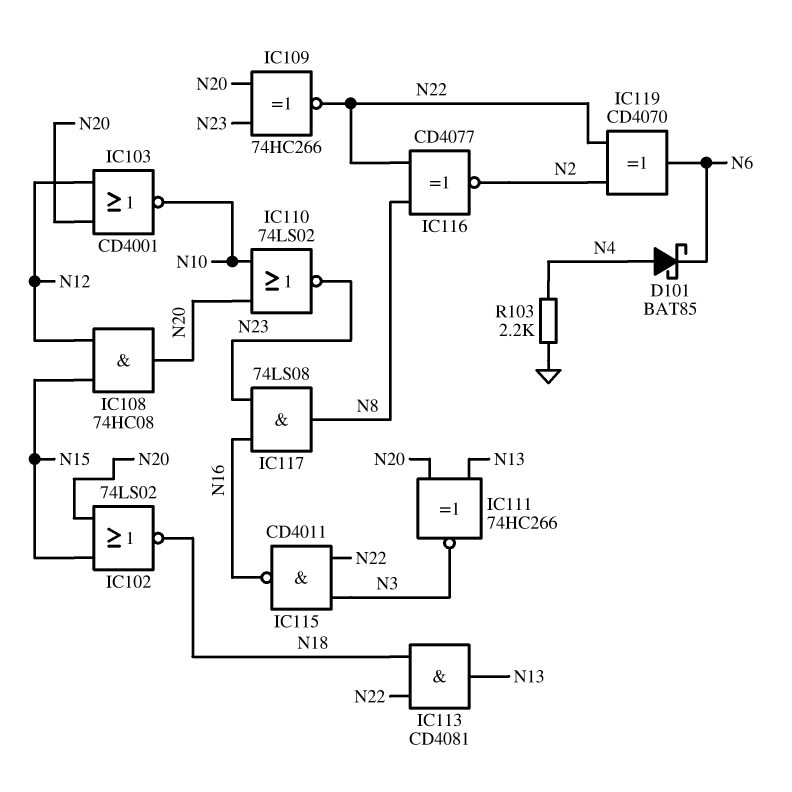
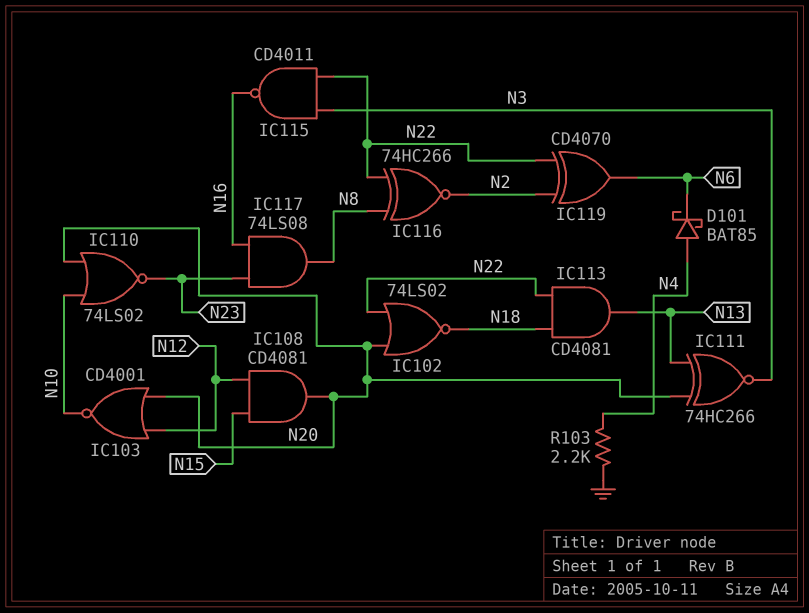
IC102: NOR 74LS02 (in N15, in N20, out N18) -> NOR 74LS02 (in N20, in N22, out N18)
IC108: AND 74HC08 (in N12, in N15, out N20) -> AND CD4081 (in N12, in N15, out N20)
IC109: XNOR 74HC266 (in N20, in N23, out N22) -> none
IC116: XNOR CD4077 (in N8, in N22, out N2) -> XNOR 74HC266 (in N8, in N22, out N2)

